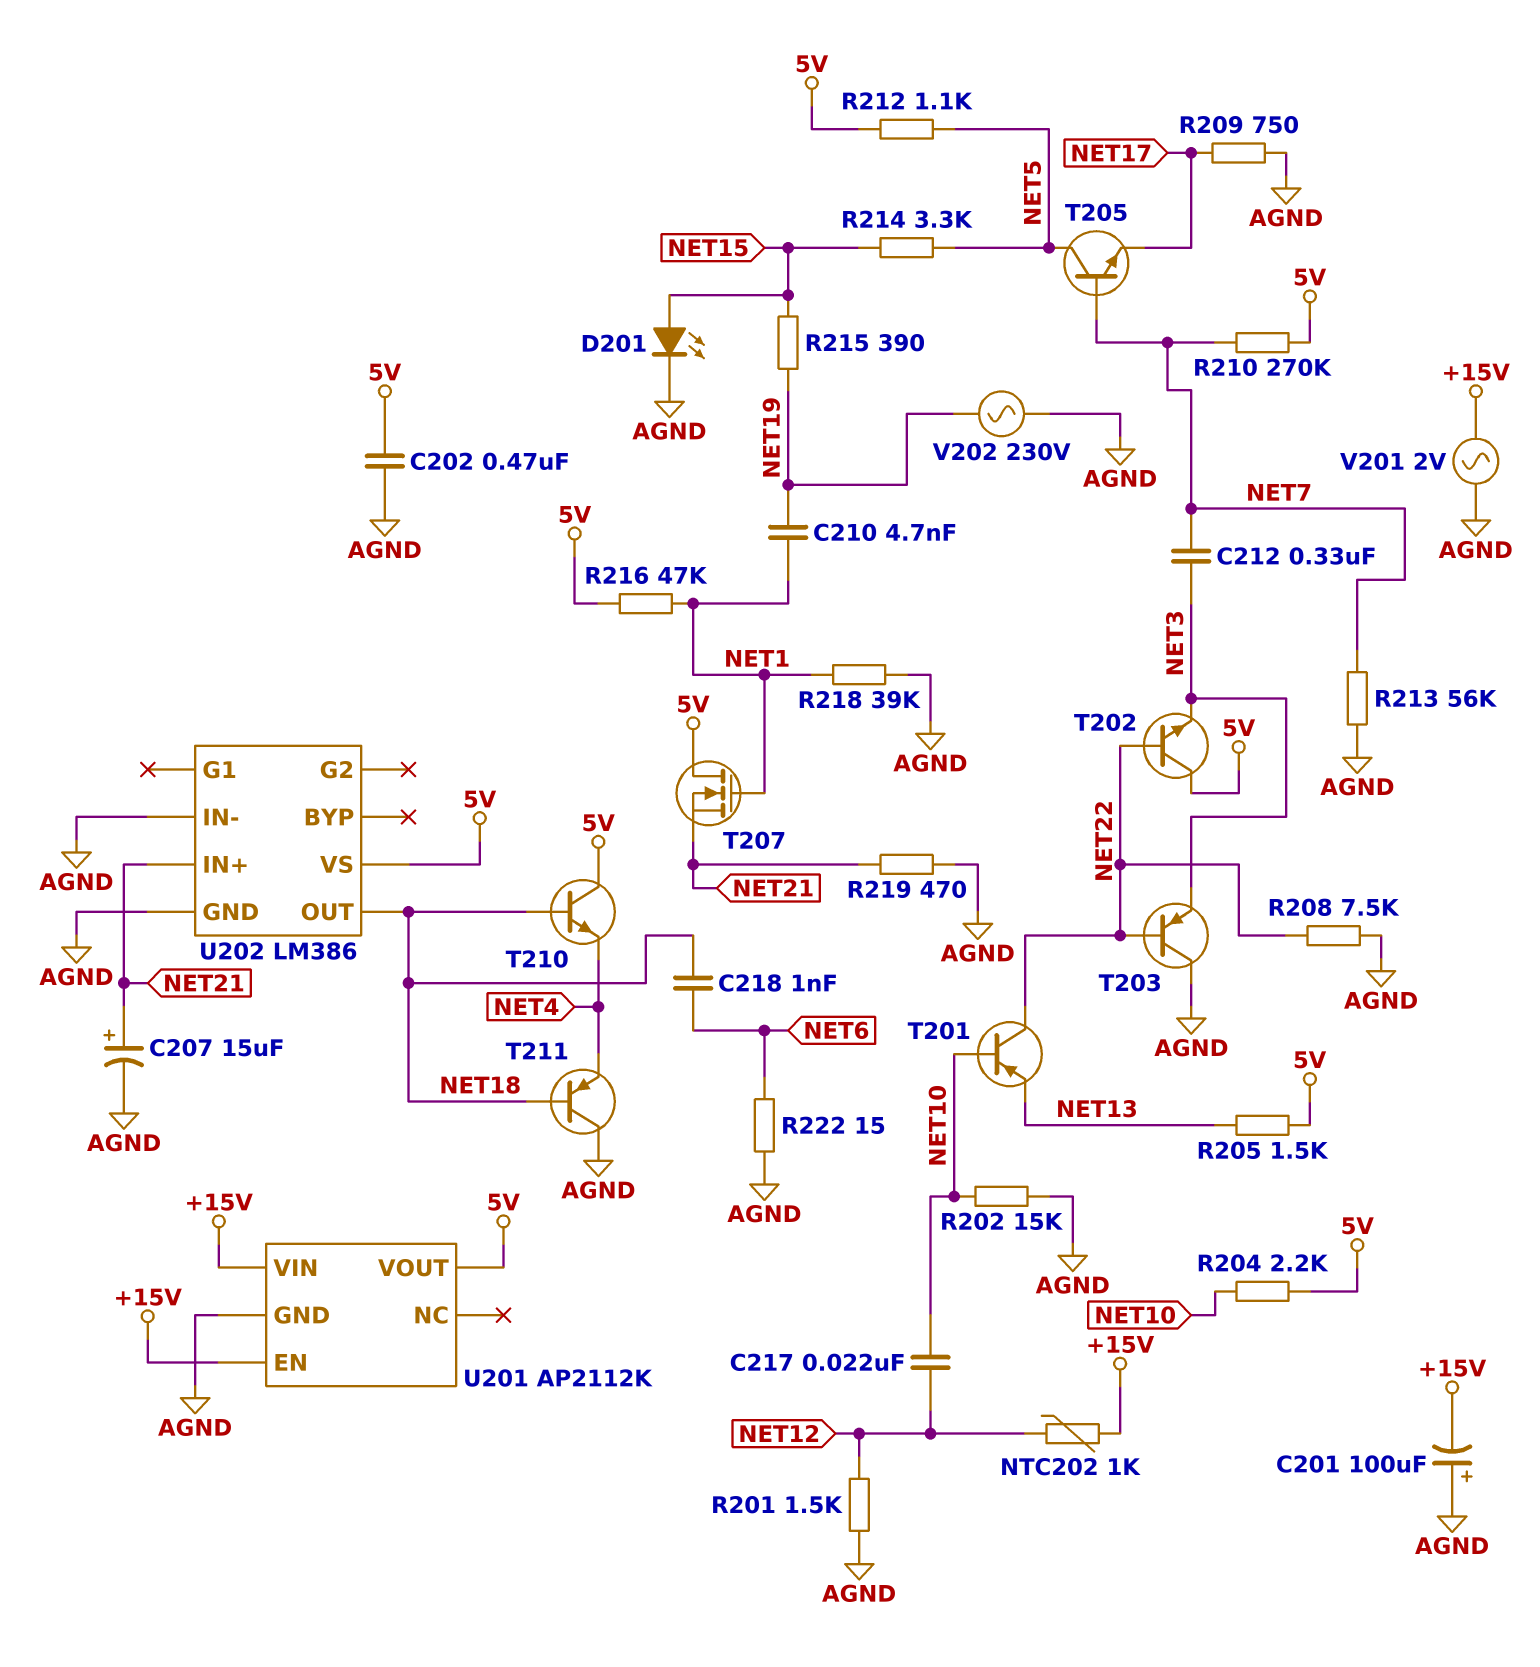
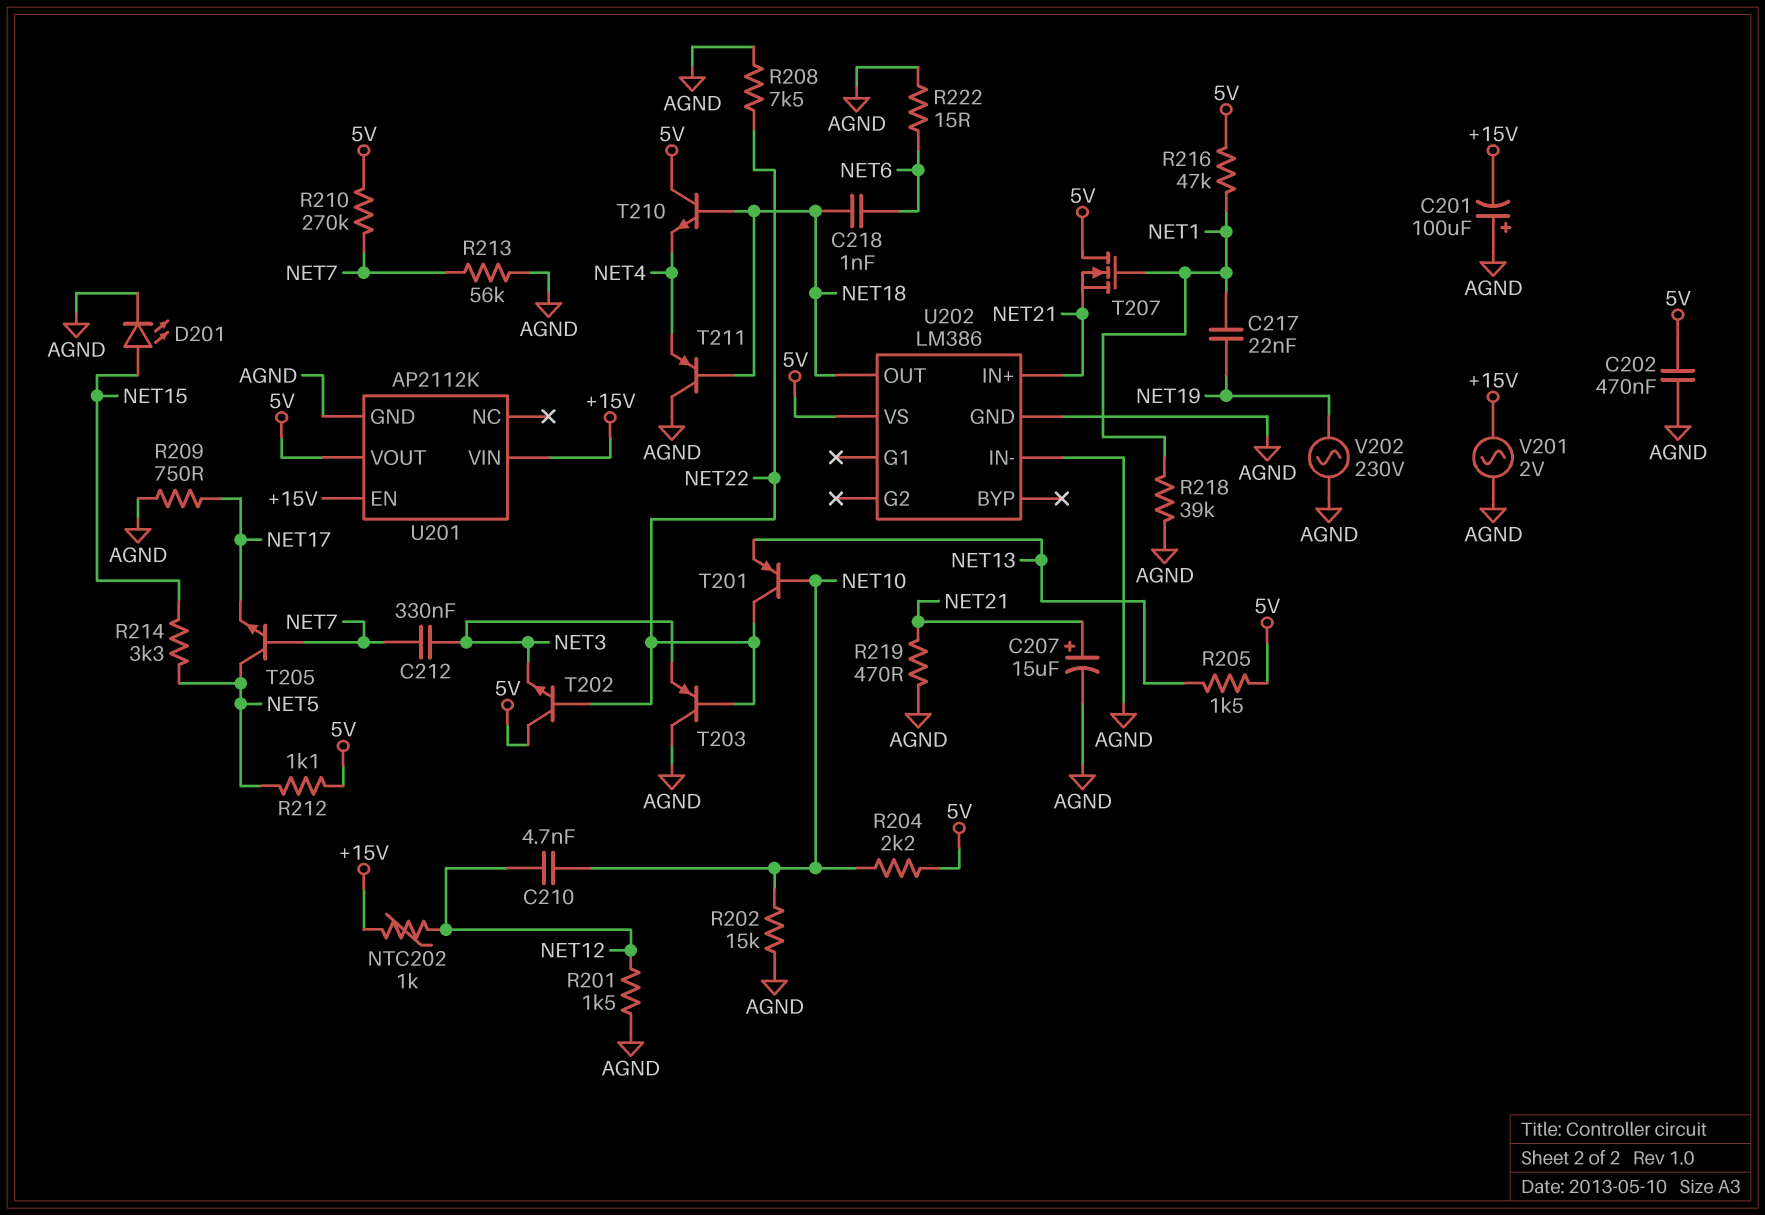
C210: 4.7nF (NET1, NET19) -> 4.7nF (NET10, NET12)
C217: 22nF (NET10, NET12) -> 22nF (NET1, NET19)
R215: 390 (NET15, NET19) -> none

